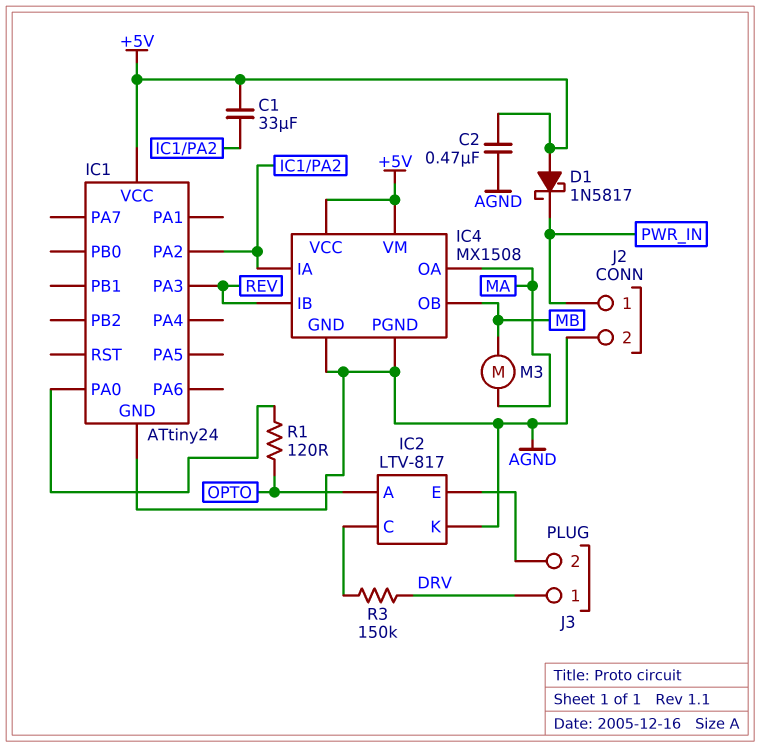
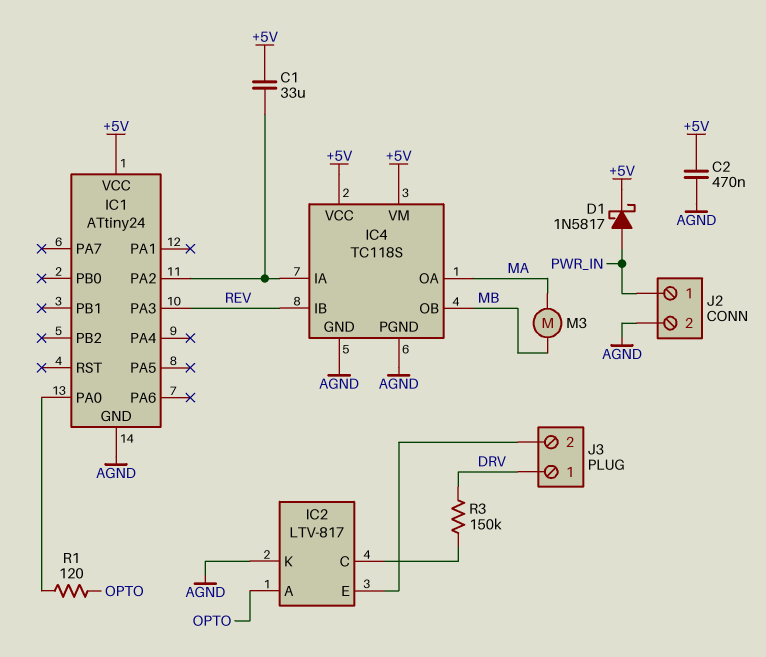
D1: schottky 1N5817 (A +5V, K PWR_IN) -> schottky 1N5817 (A PWR_IN, K +5V)
IC4: MX1508 -> TC118S

